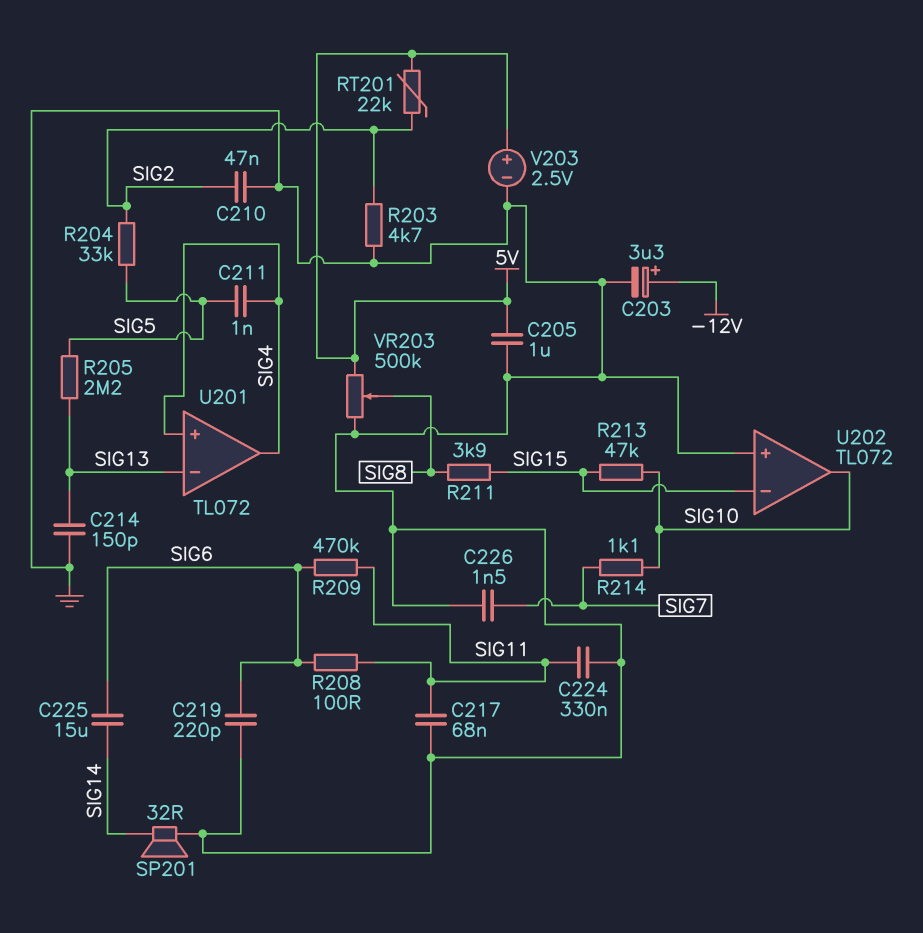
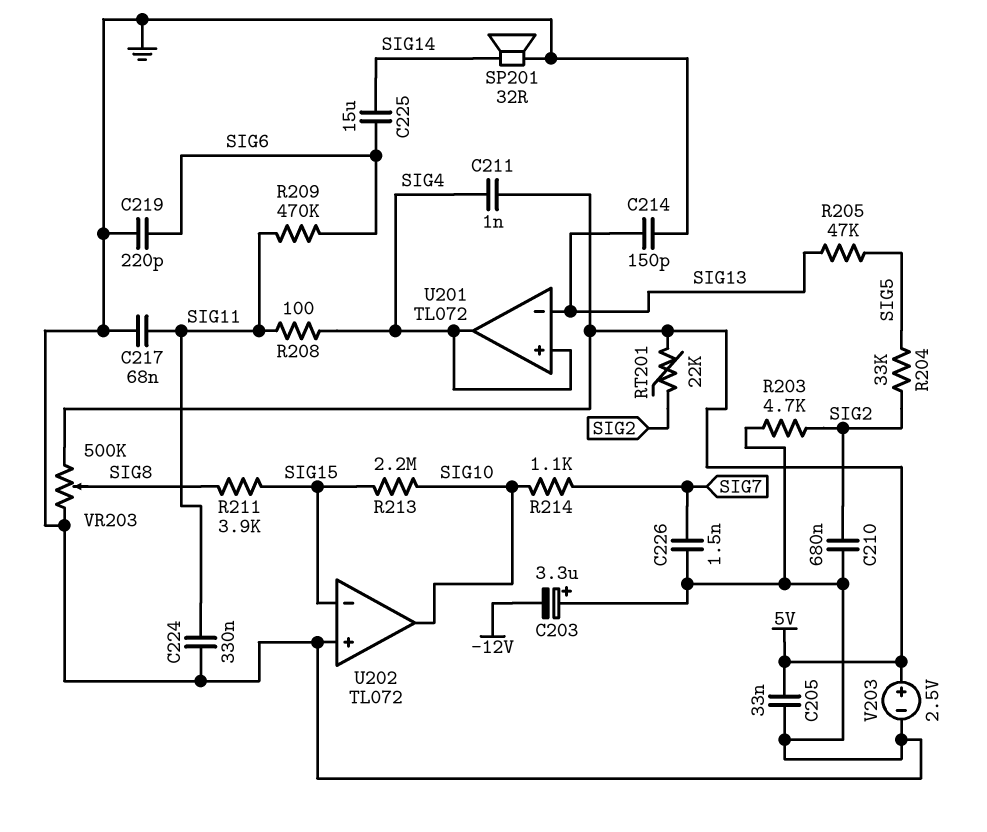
C203: 3.3uF (plus -12V, minus GND) -> 3.3uF (plus GND, minus -12V)
C205: 1uF (5V, GND) -> 33nF (5V, GND)
C210: 47nF (GND, SIG2) -> 680nF (GND, SIG2)
C211: 1nF (SIG4, SIG5) -> 1nF (5V, SIG4)
R205: 2.2M (SIG5, SIG13) -> 47k (SIG5, SIG13)
R208: 100 (SIG6, SIG11) -> 100 (SIG4, SIG11)
R213: 47k (SIG10, SIG15) -> 2.2M (SIG10, SIG15)

